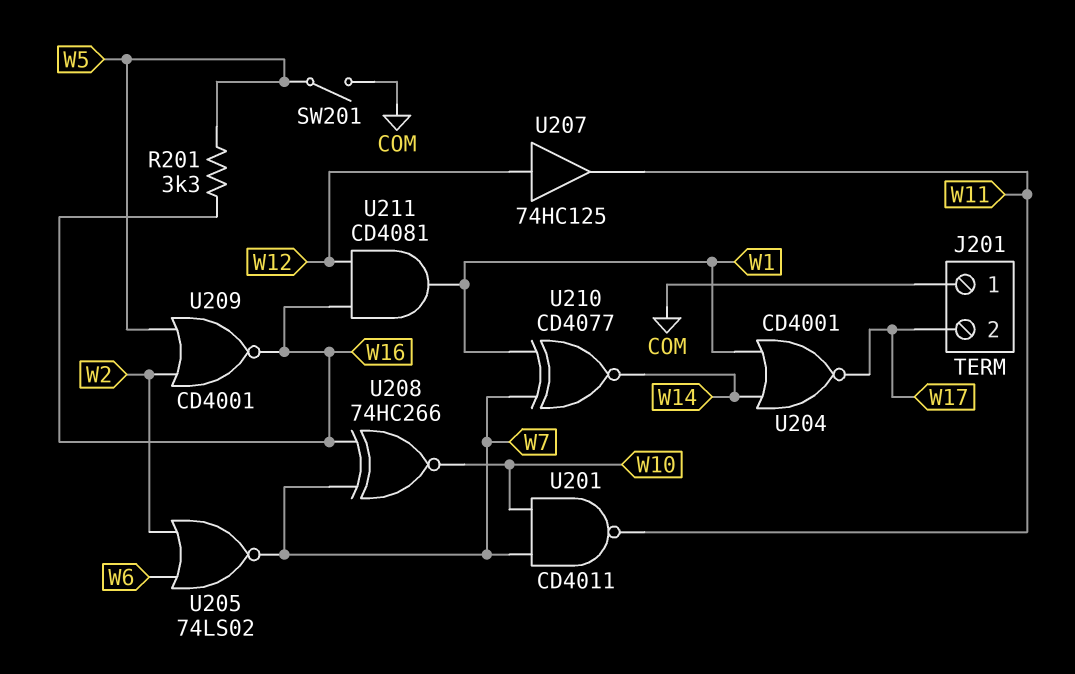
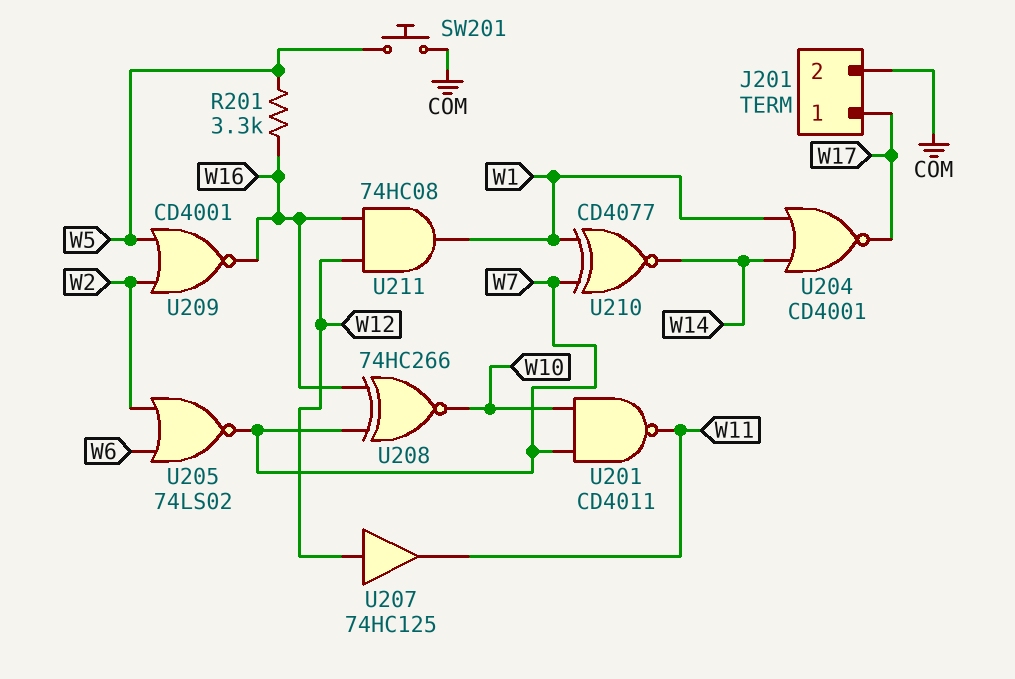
J201 pin 1: COM -> W17
J201 pin 2: W17 -> COM
SW201: switch (COM, W5) -> button (COM, W5)
U211: AND CD4081 (in W12, in W16, out W1) -> AND 74HC08 (in W12, in W16, out W1)

